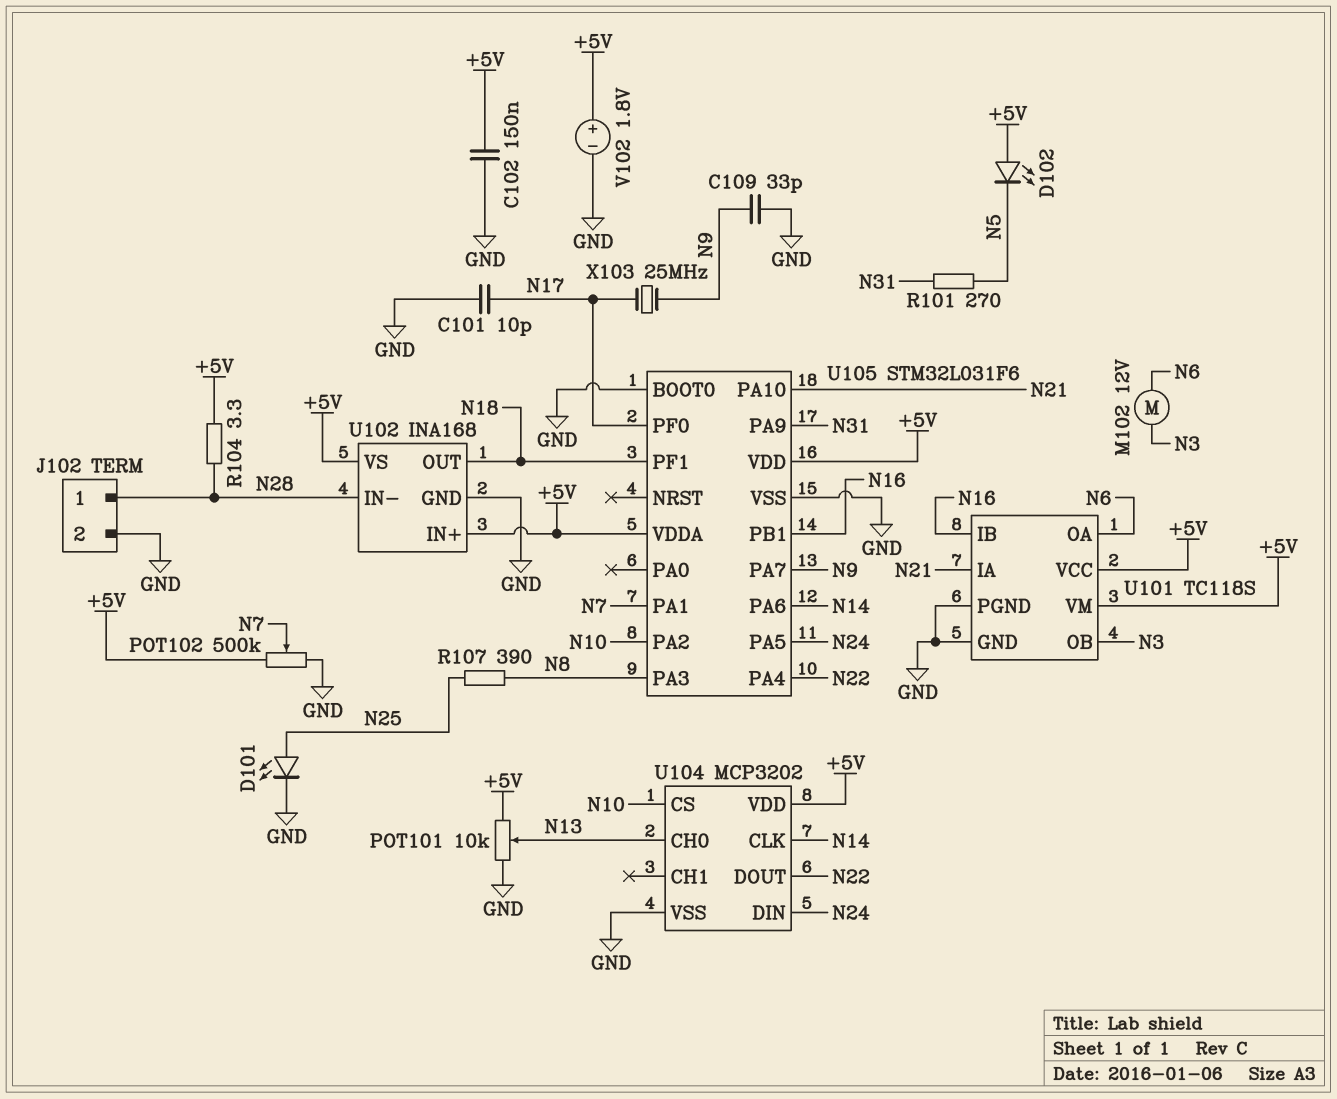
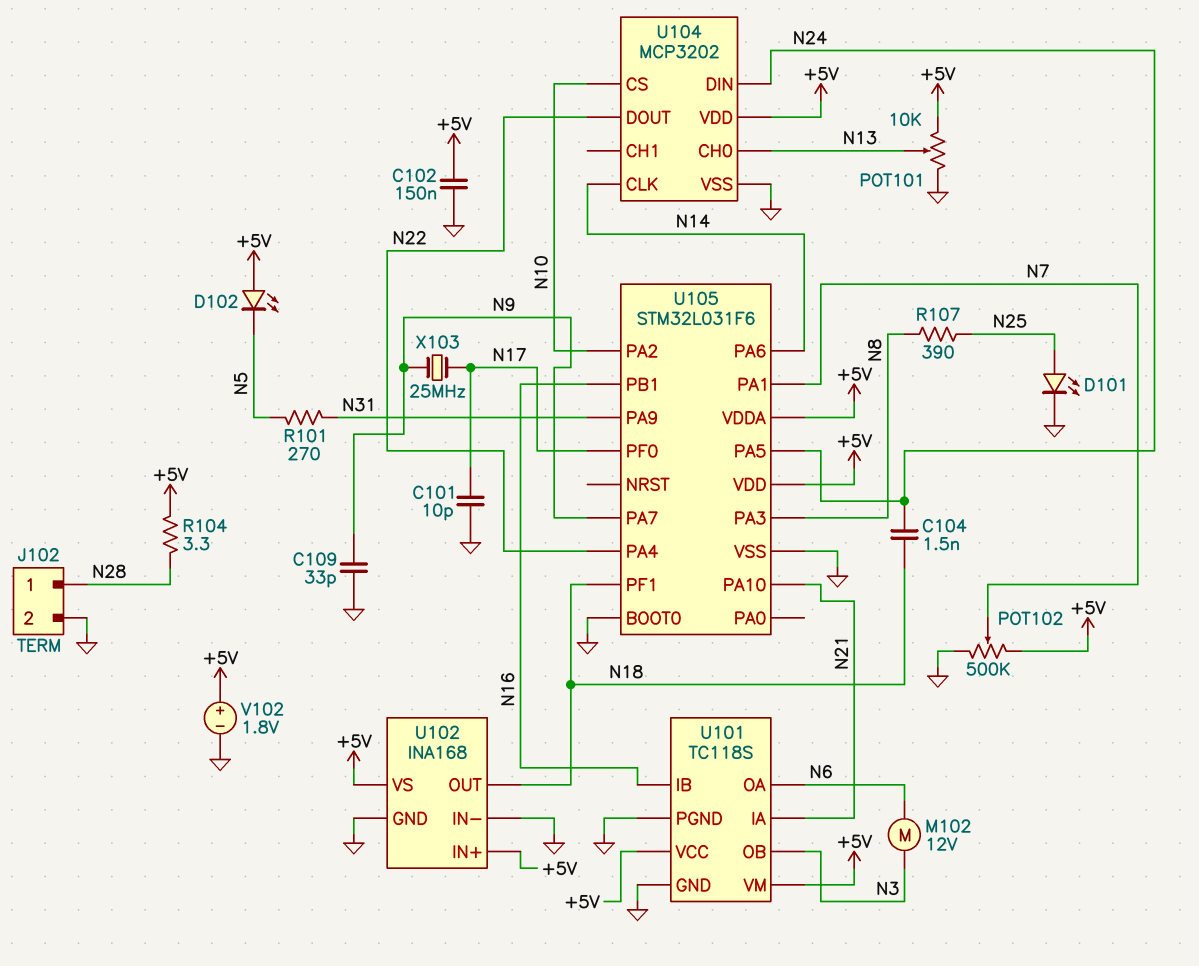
C104: none -> 1.5nF (N18, N24)
U102 pin IN-: N28 -> GND

